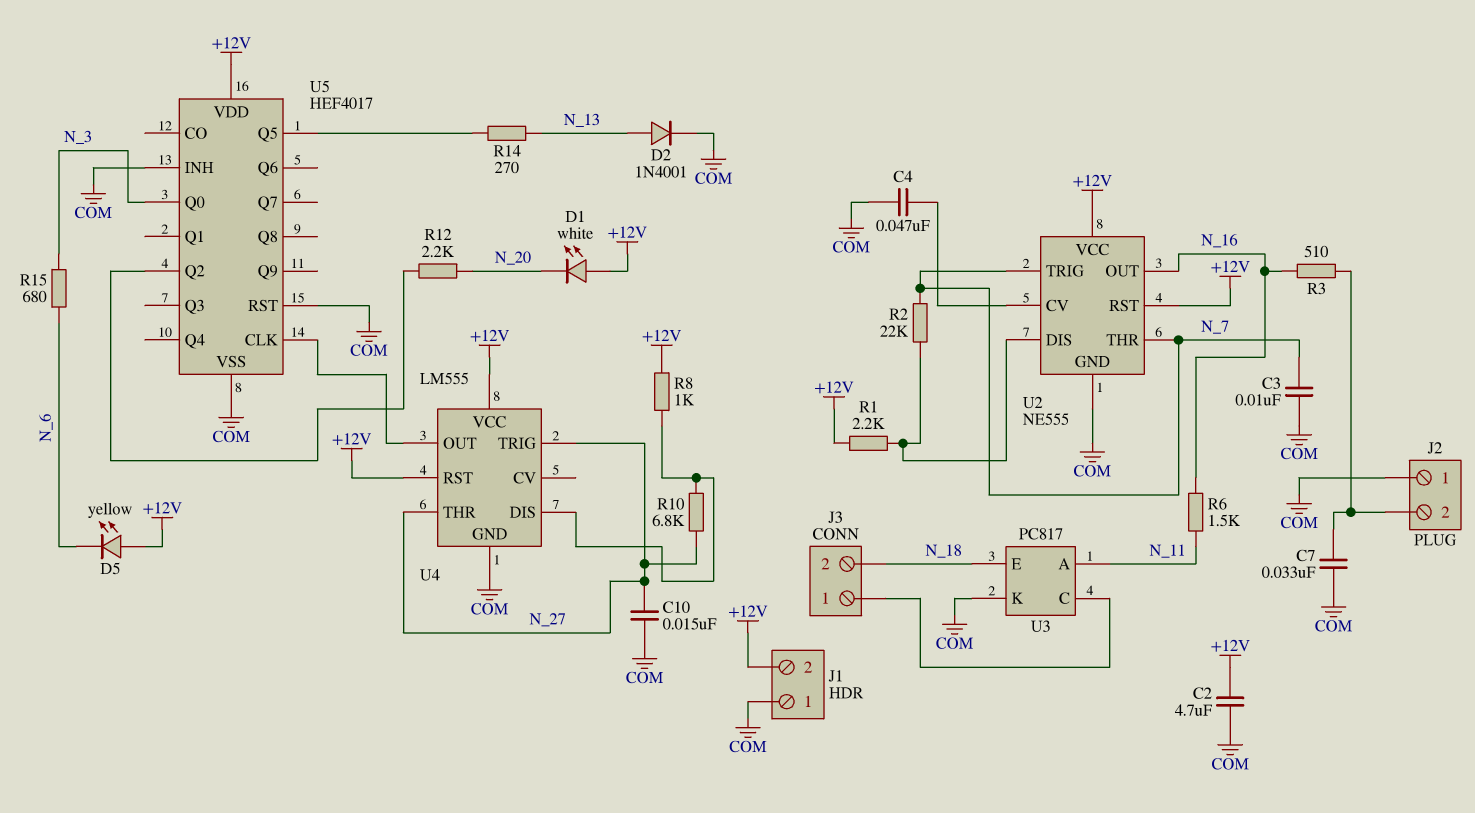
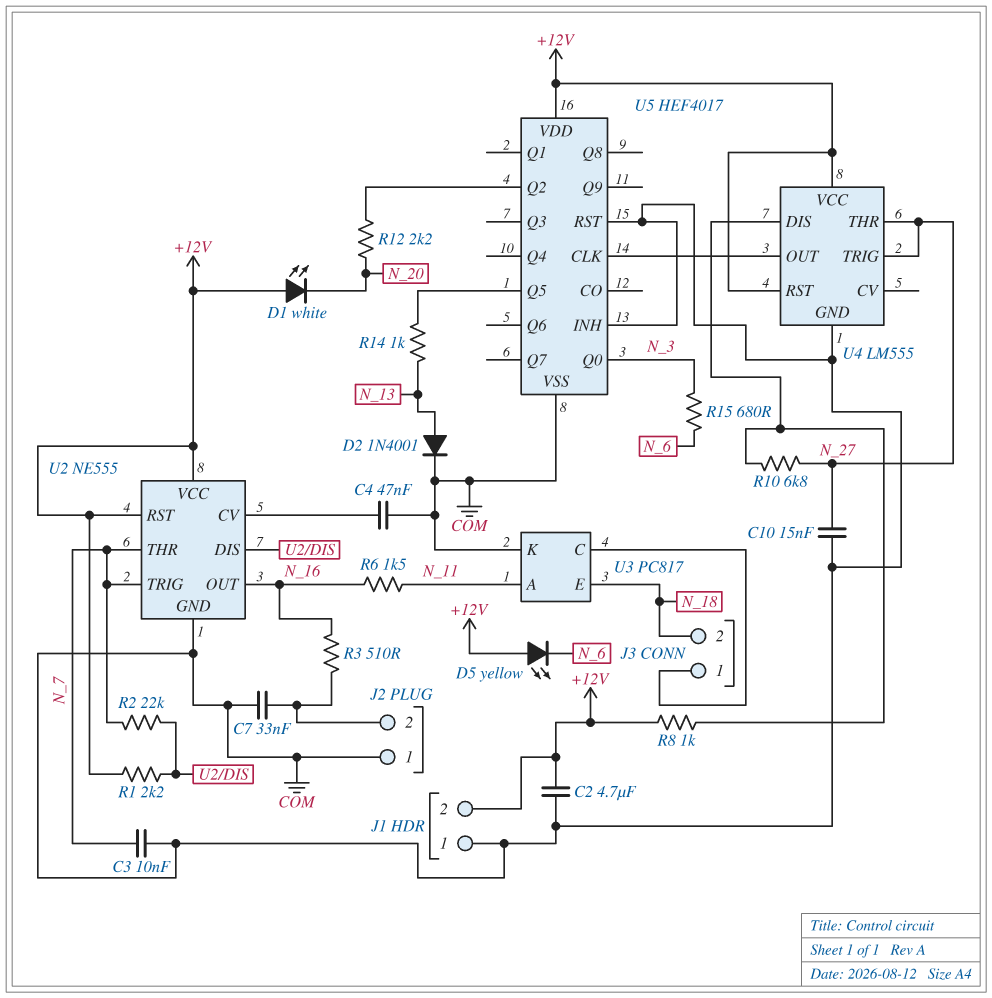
R14: 270 (N_13, U5/Q5) -> 1k (N_13, U5/Q5)

